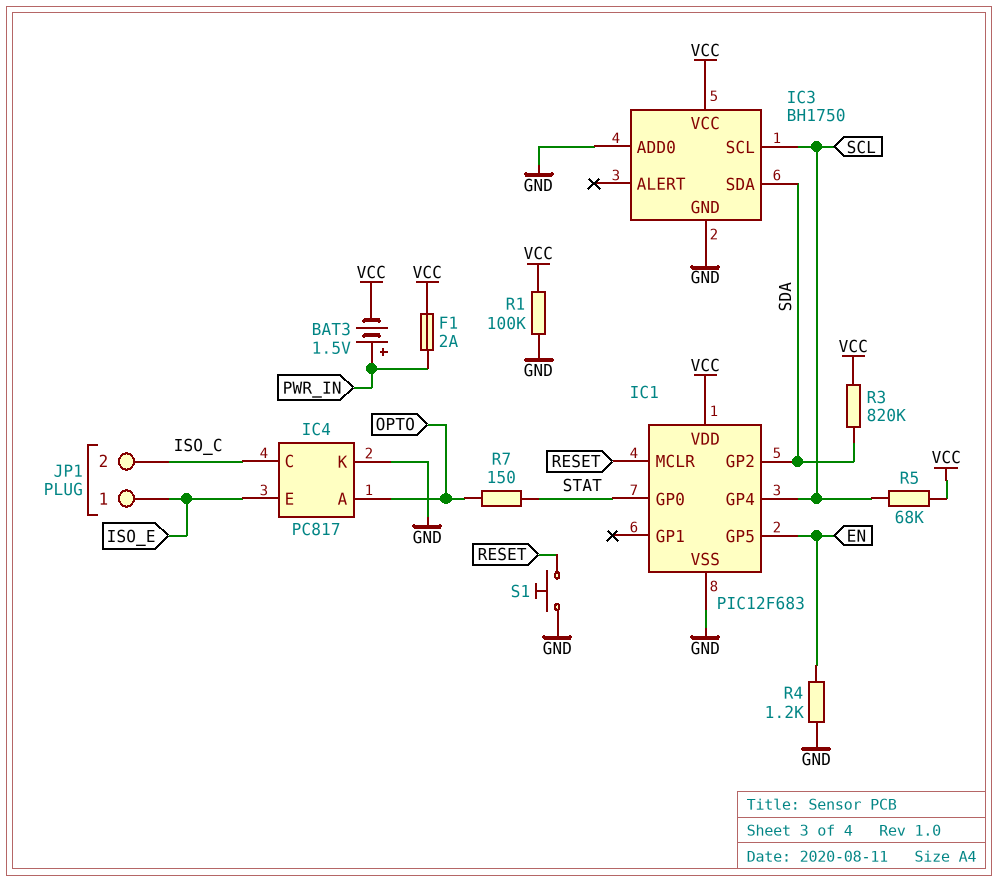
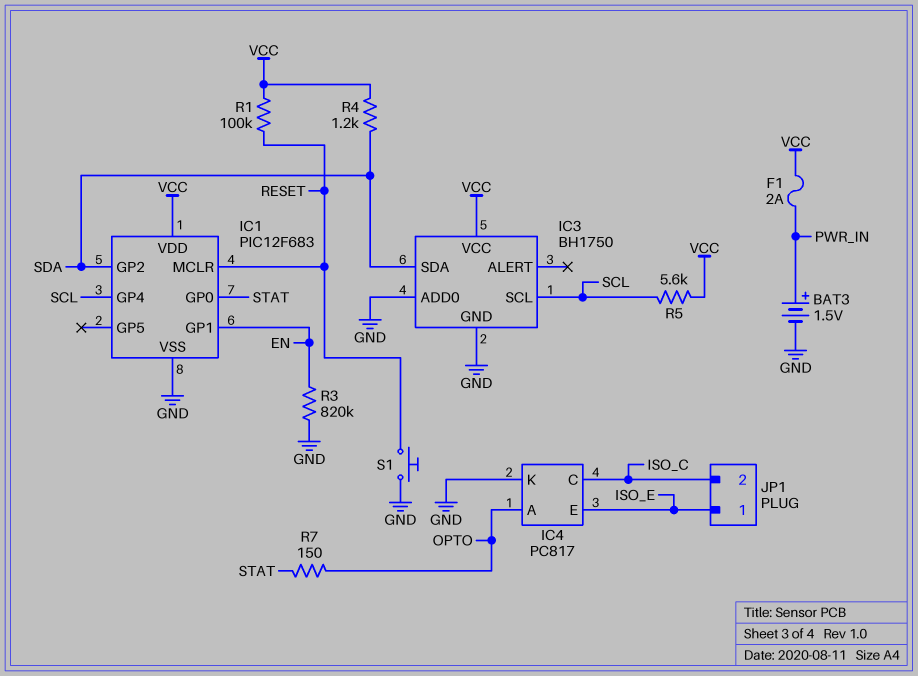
BAT3: 1.5V (plus PWR_IN, minus VCC) -> 1.5V (plus PWR_IN, minus GND)
IC1 pin GP1: none -> EN
IC1 pin GP5: EN -> none
R1: 100k (GND, VCC) -> 100k (RESET, VCC)
R3: 820k (SDA, VCC) -> 820k (EN, GND)
R4: 1.2k (EN, GND) -> 1.2k (SDA, VCC)
R5: 68k (SCL, VCC) -> 5.6k (SCL, VCC)

